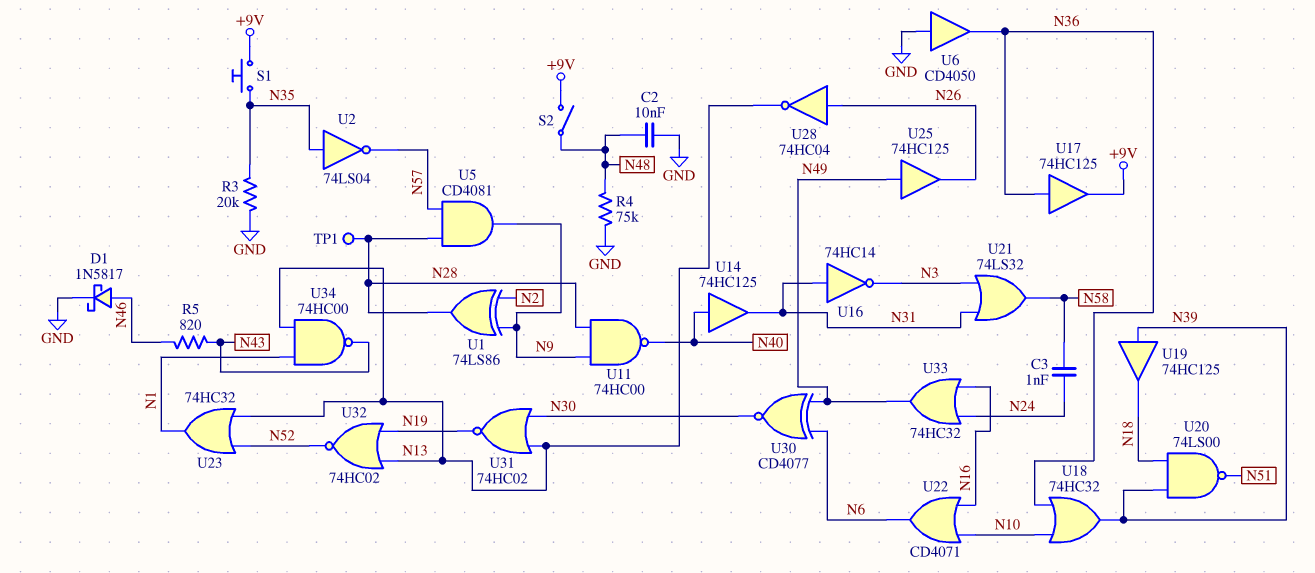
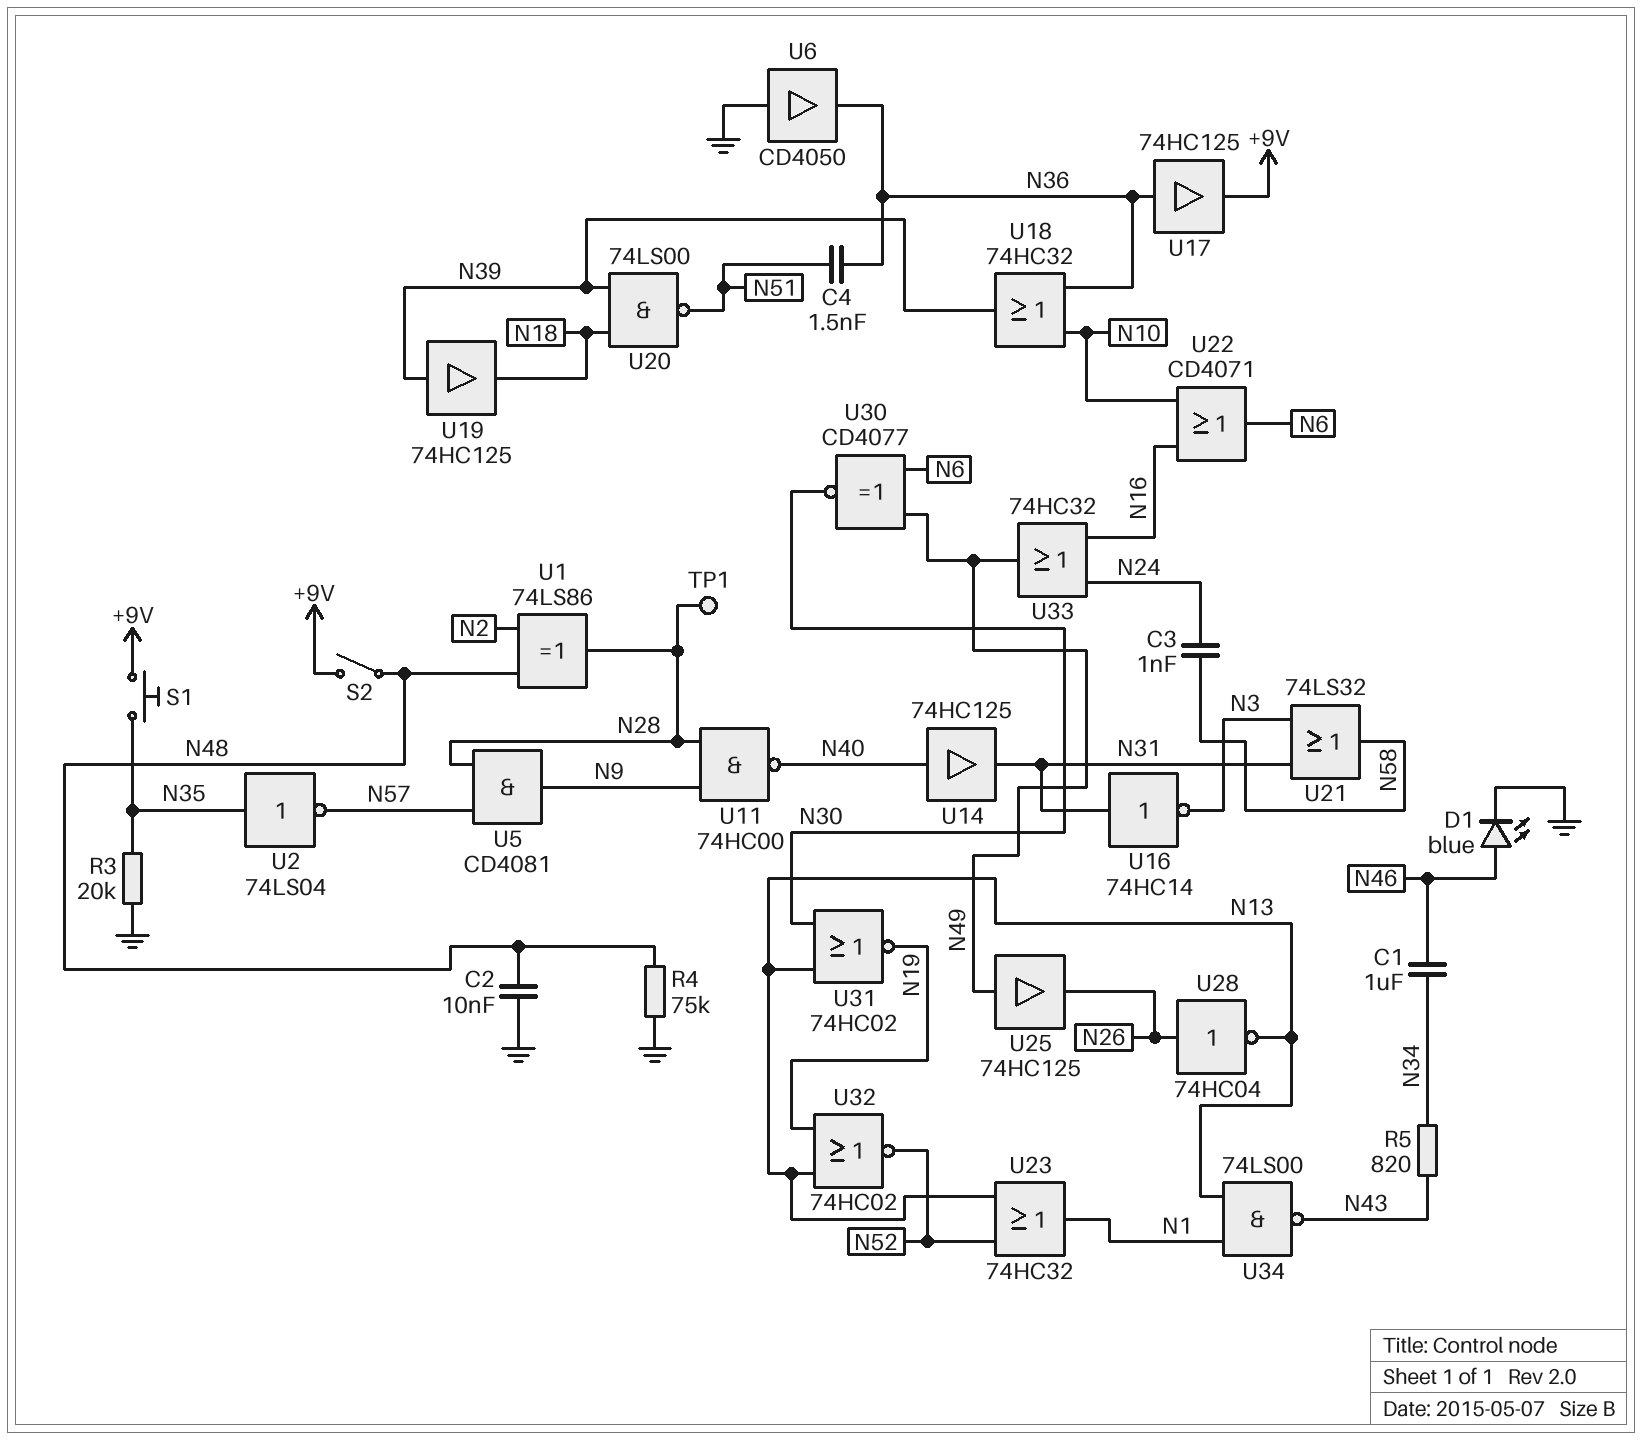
C1: none -> 1uF (N34, N46)
C4: none -> 1.5nF (N36, N51)
D1: schottky 1N5817 (A N46, K GND) -> LED blue (A N46, K GND)
R5: 820 (N43, N46) -> 820 (N34, N43)
U1: XOR 74LS86 (in N2, in N9, out N28) -> XOR 74LS86 (in N2, in N48, out N28)
U34: NAND 74HC00 (in N1, in N13, out N43) -> NAND 74LS00 (in N1, in N13, out N43)

